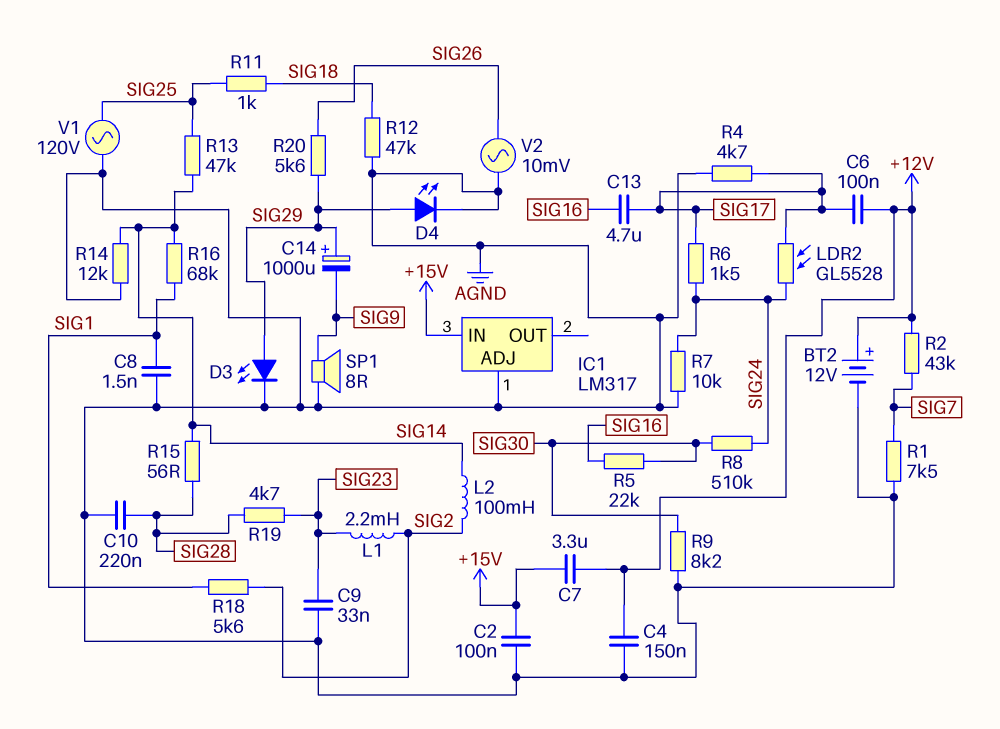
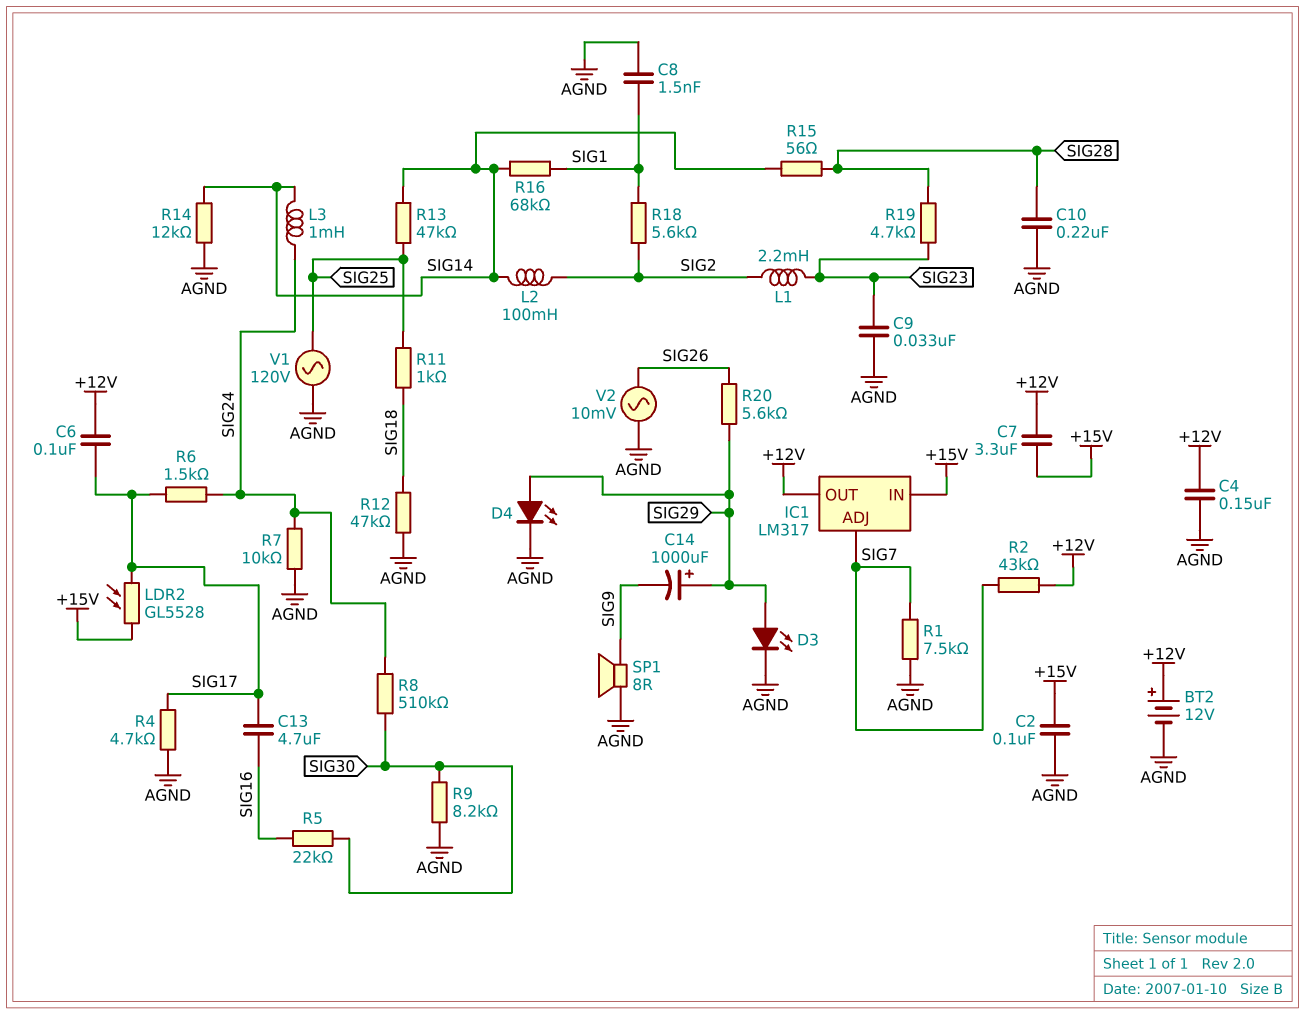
IC1 pin ADJ: AGND -> SIG7
IC1 pin OUT: none -> +12V
L3: none -> 1mH (SIG14, SIG24)
LDR2: GL5528 (SIG17, SIG24) -> GL5528 (+15V, SIG17)

